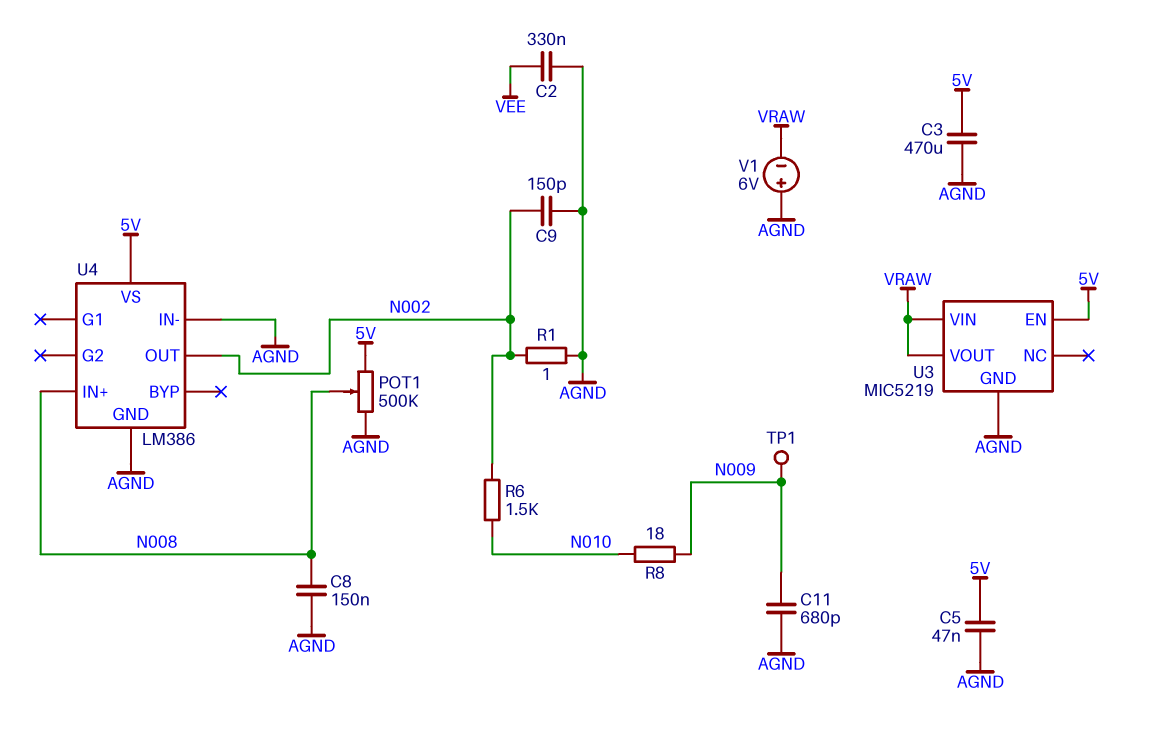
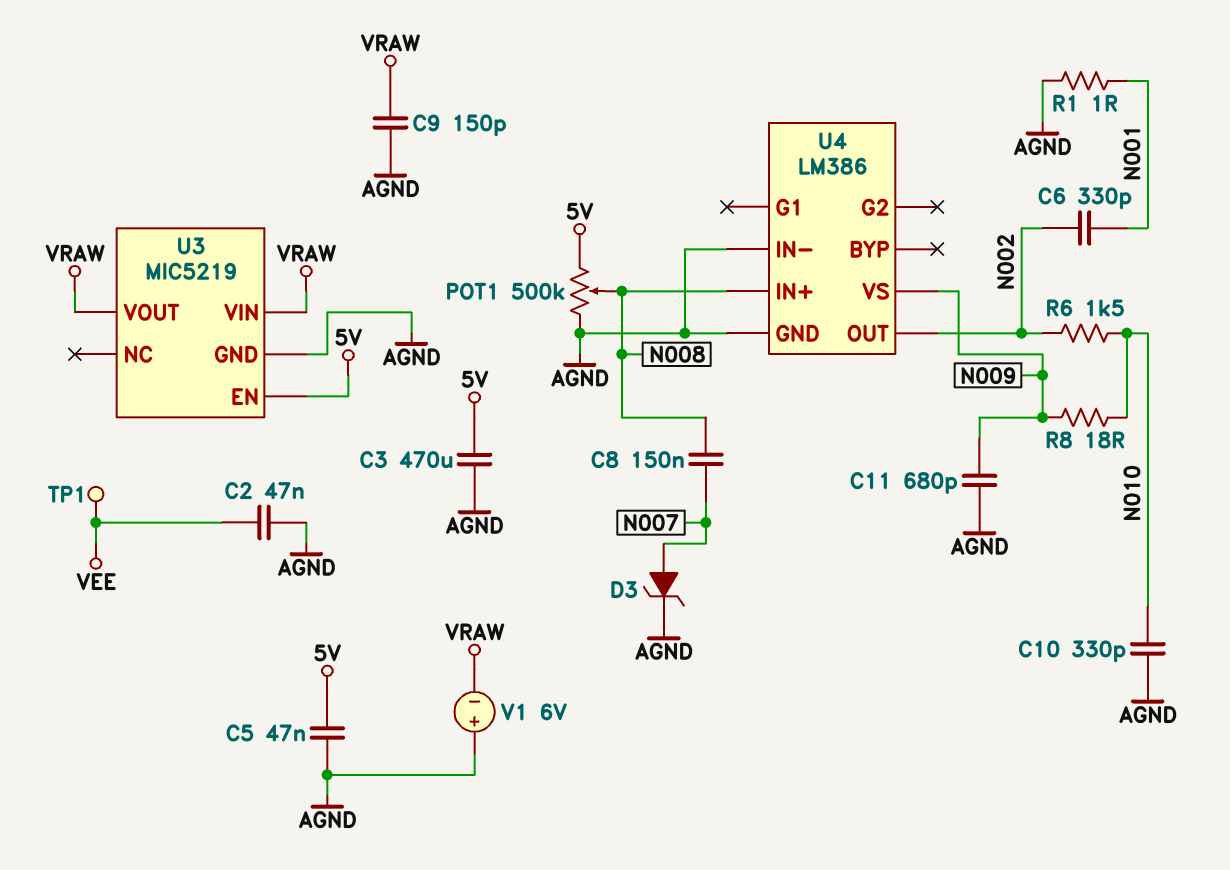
C2: 330nF (AGND, VEE) -> 47nF (AGND, VEE)
C6: none -> 330pF (N001, N002)
C8: 150nF (AGND, N008) -> 150nF (N007, N008)
C9: 150pF (AGND, N002) -> 150pF (AGND, VRAW)
C10: none -> 330pF (AGND, N010)
D3: none -> zener (A N007, K AGND)
R1: 1 (AGND, N002) -> 1 (AGND, N001)
TP1: test point (N009) -> test point (VEE)
U4 pin VS: 5V -> N009

